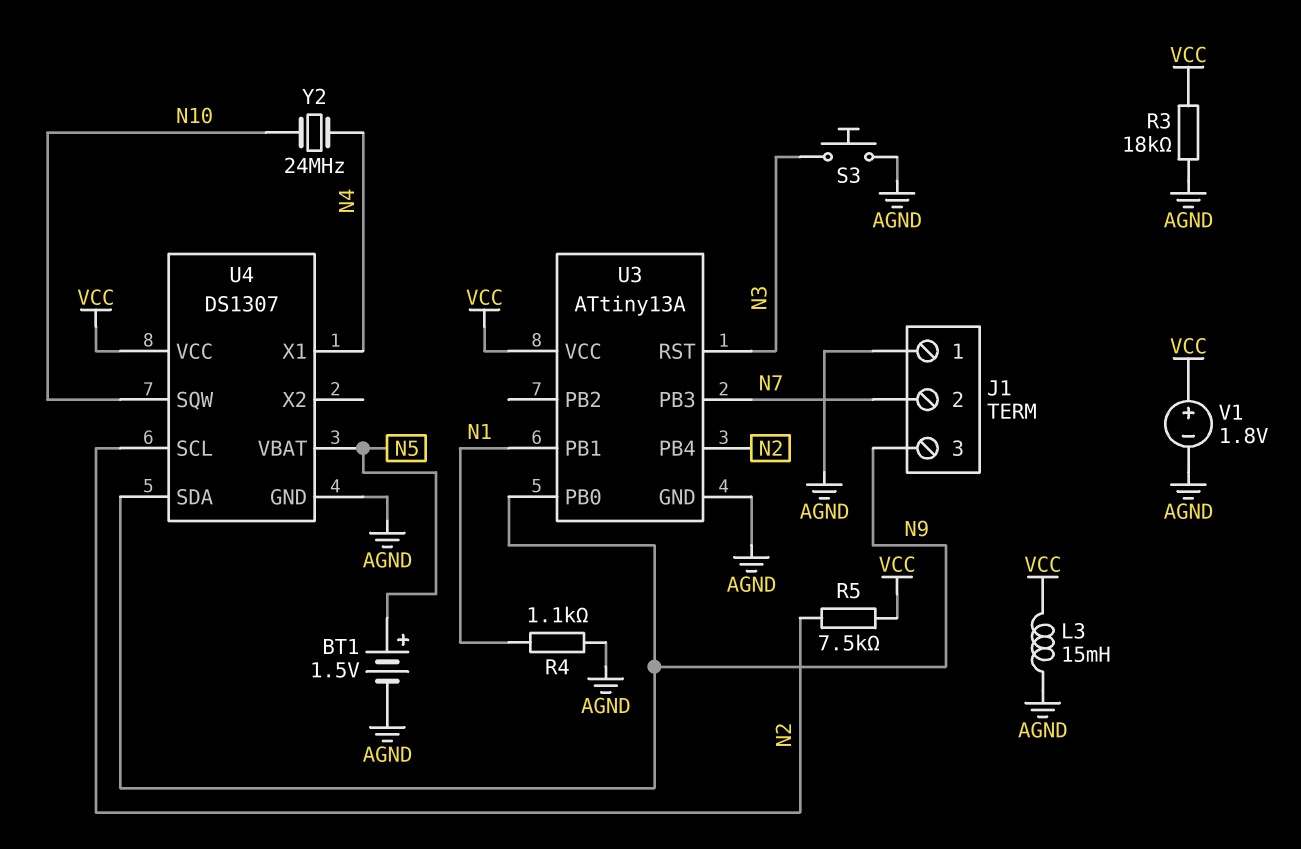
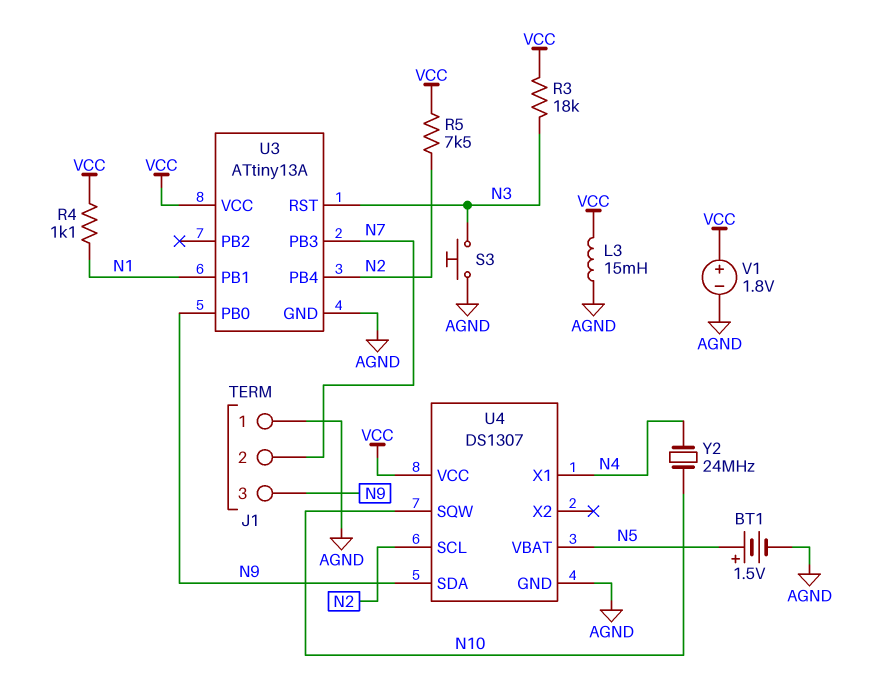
R3: 18k (AGND, VCC) -> 18k (N3, VCC)
R4: 1.1k (AGND, N1) -> 1.1k (N1, VCC)

